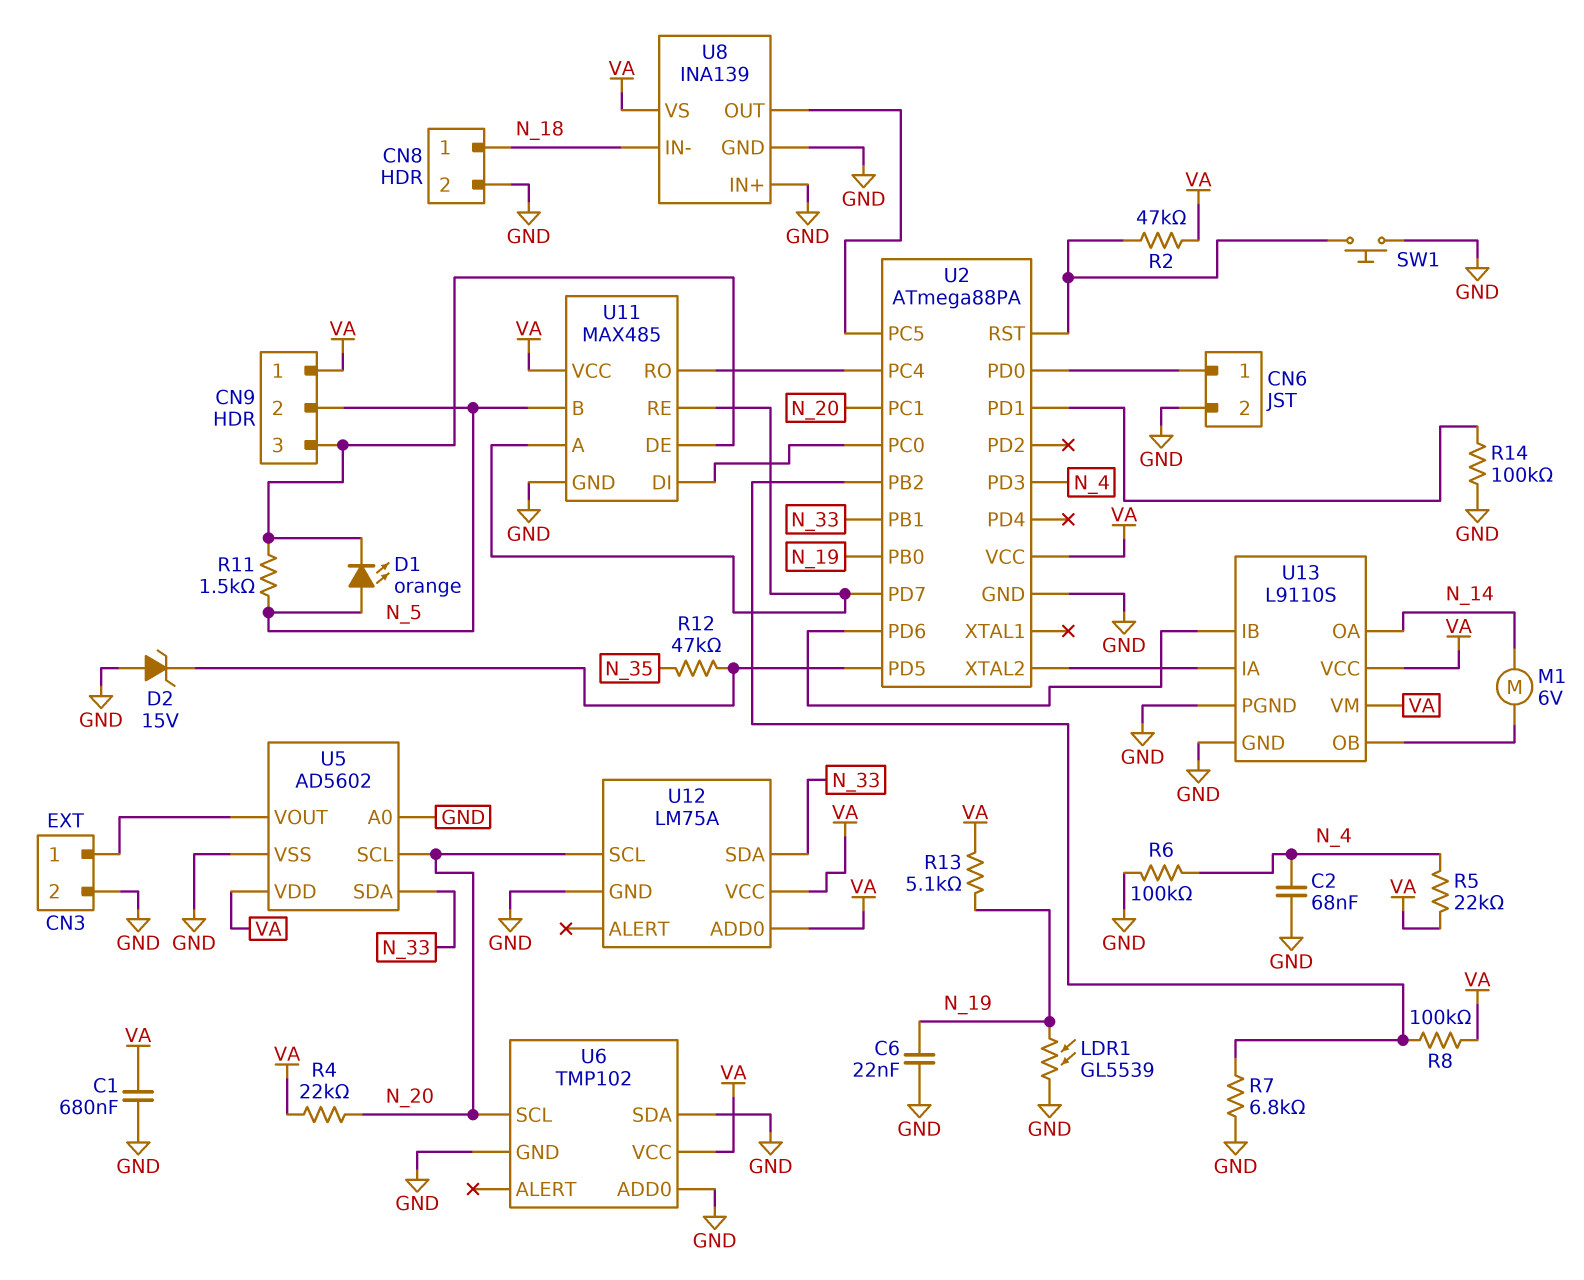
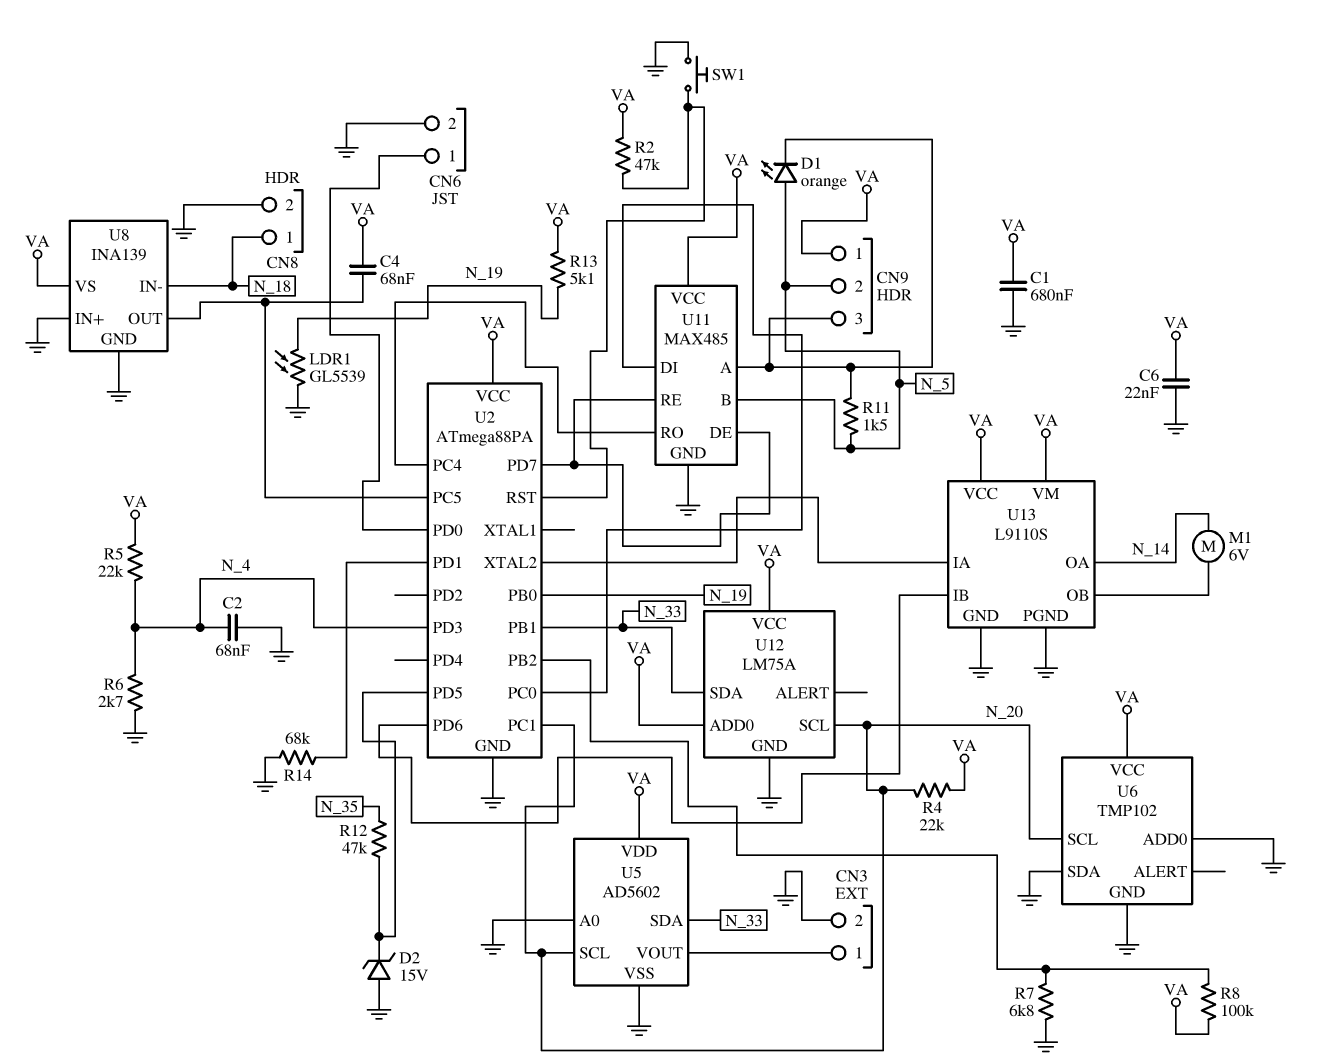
C4: none -> 68nF (U2/PC5, VA)
C6: 22nF (GND, N_19) -> 22nF (GND, VA)
R6: 100k (GND, N_4) -> 2.7k (GND, N_4)
R14: 100k (GND, U2/PD1) -> 68k (GND, U2/PD1)
U11 pin A: U2/PD7 -> CN9/3
U11 pin DE: CN9/3 -> U2/PD7

